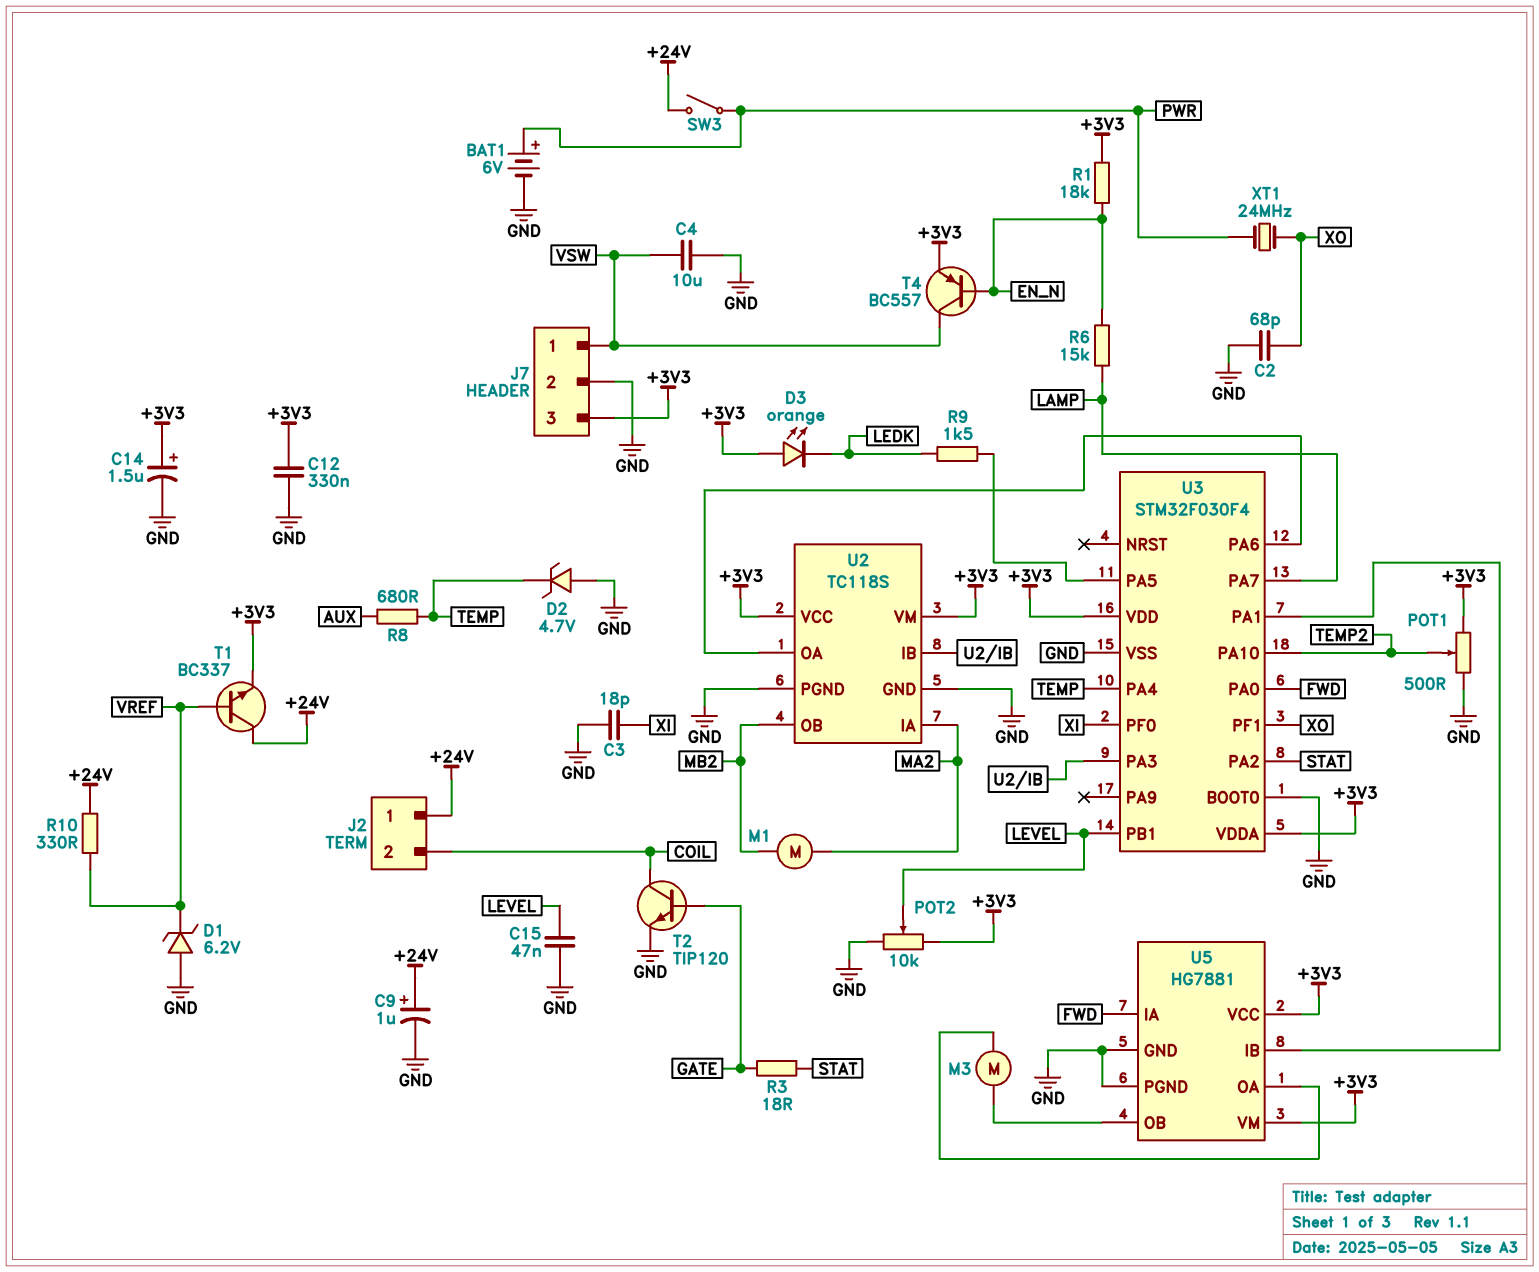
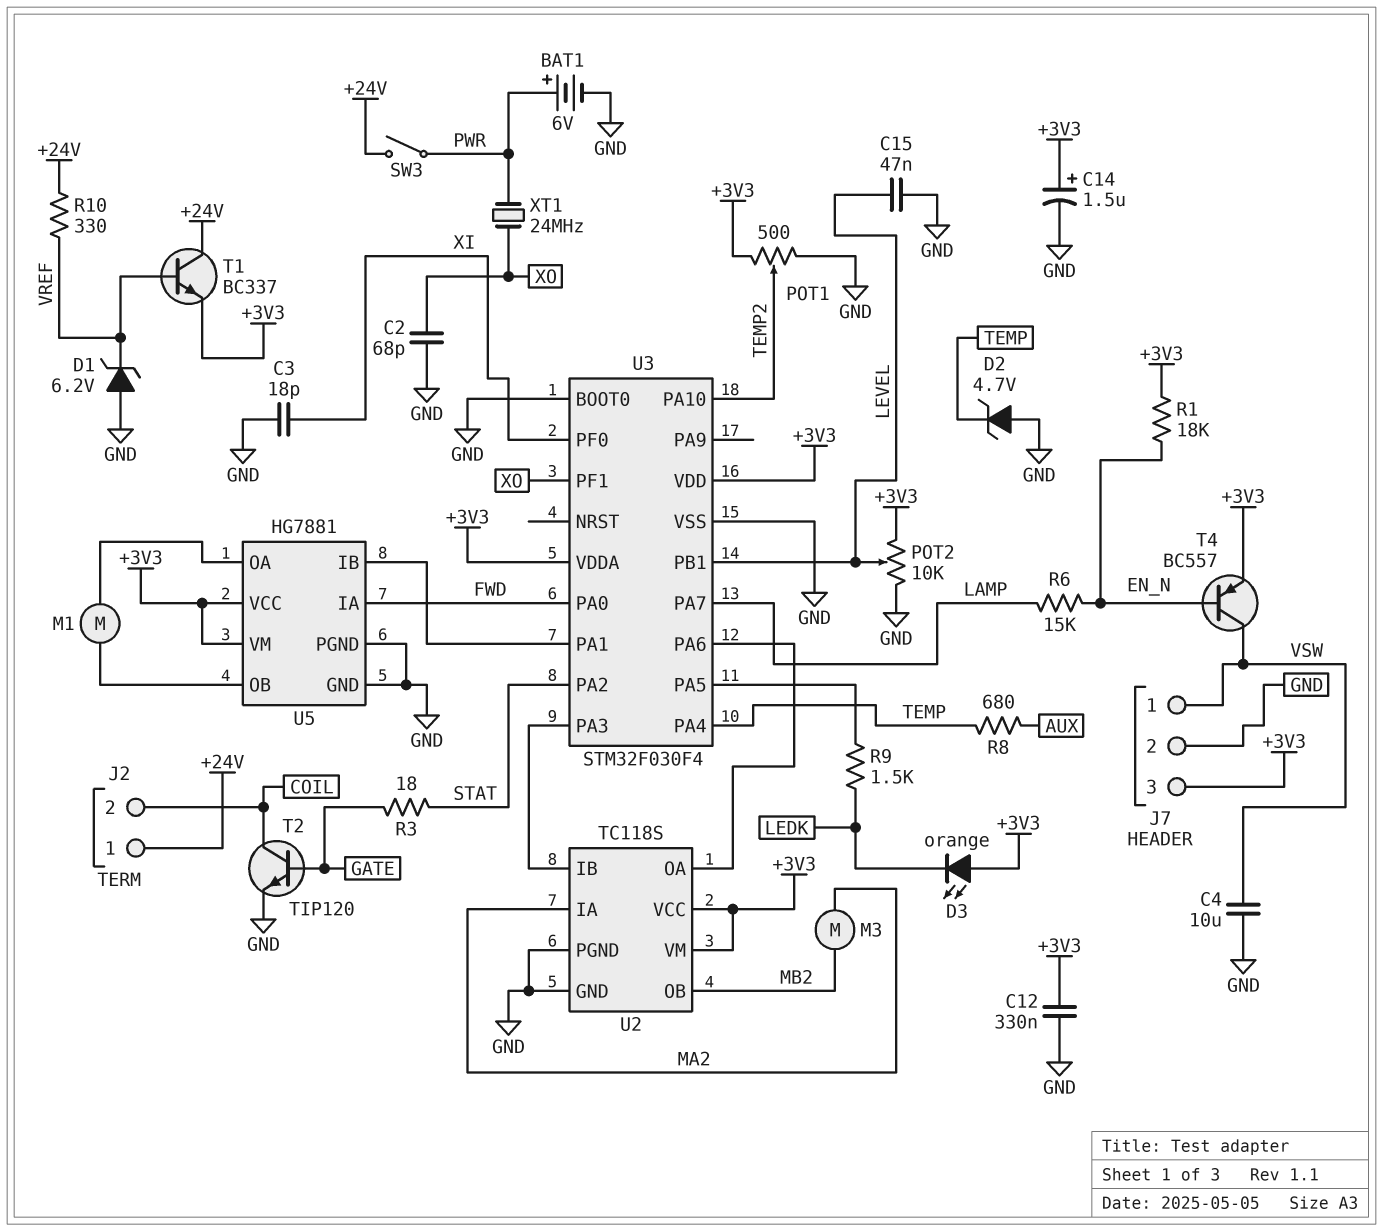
C9: 1uF (plus +24V, minus GND) -> none
M1: motor (MA2, MB2) -> motor (U5/OA, U5/OB)
M3: motor (U5/OA, U5/OB) -> motor (MA2, MB2)

